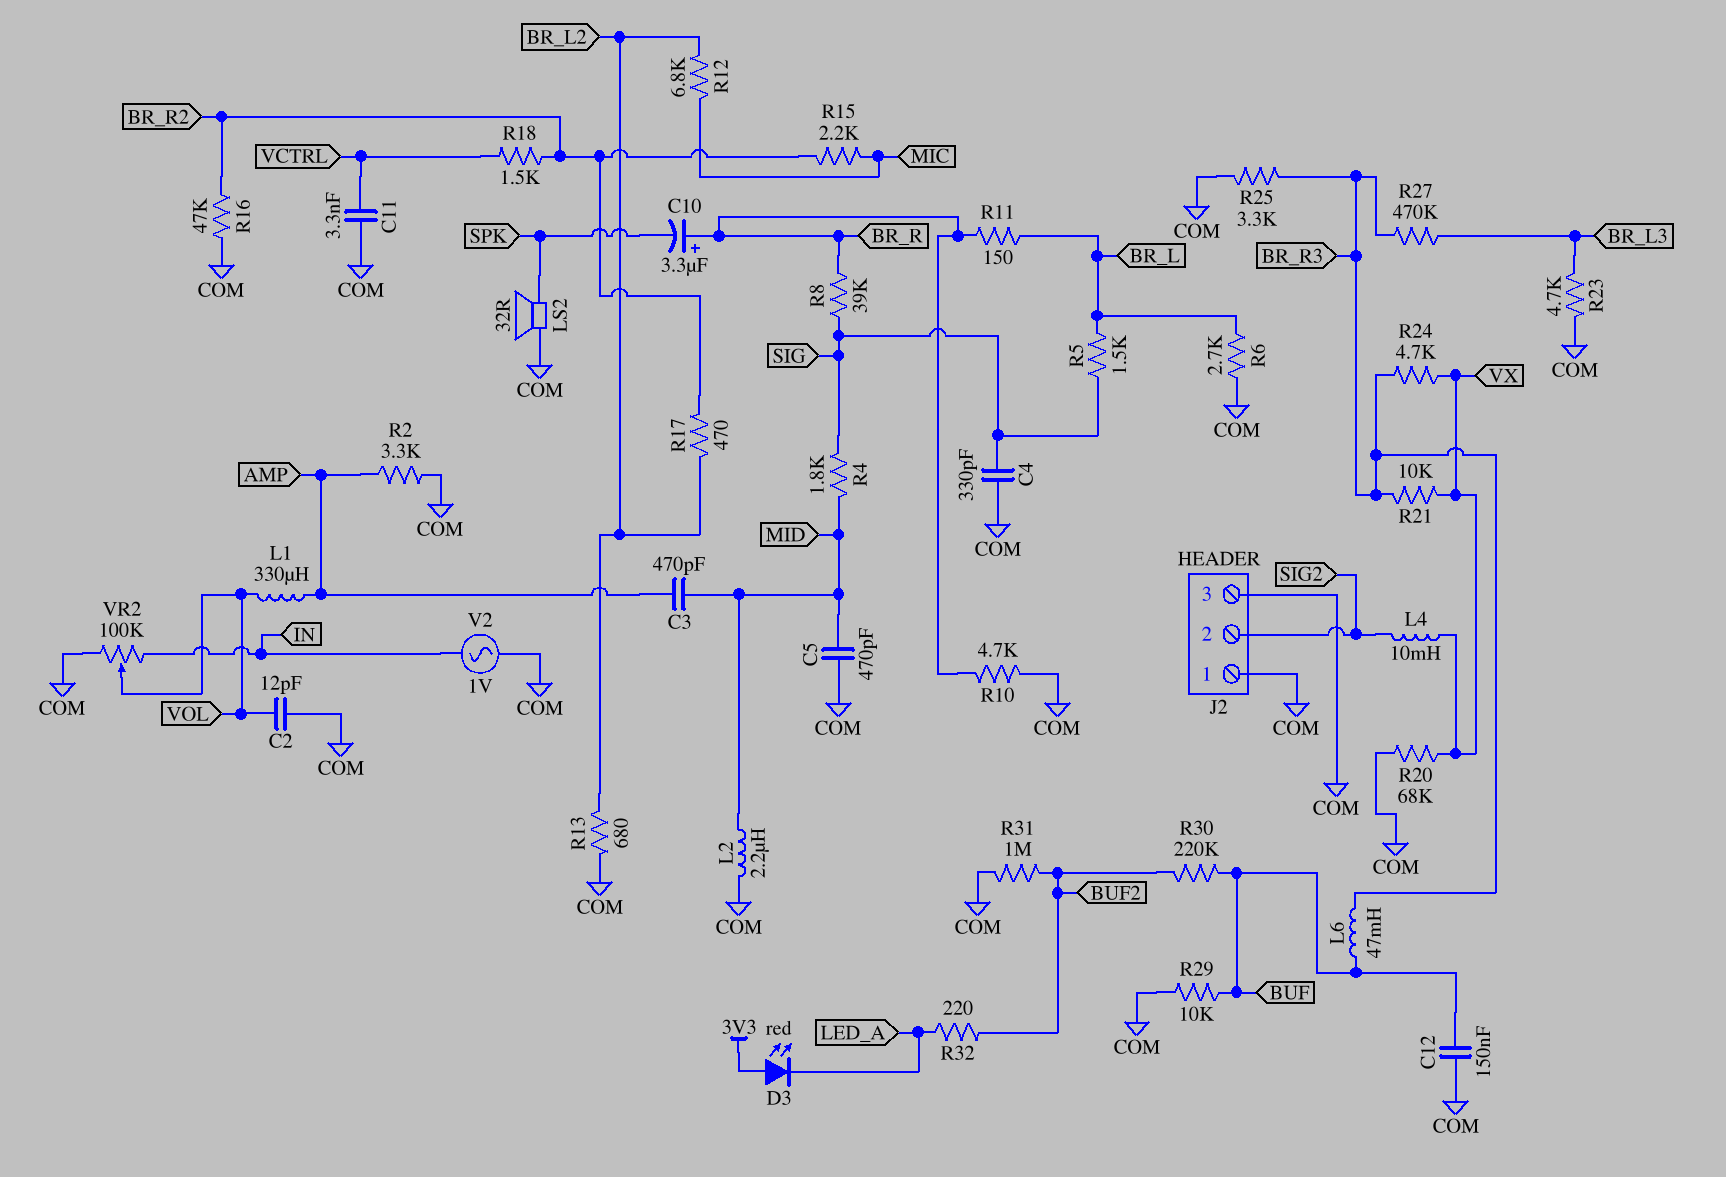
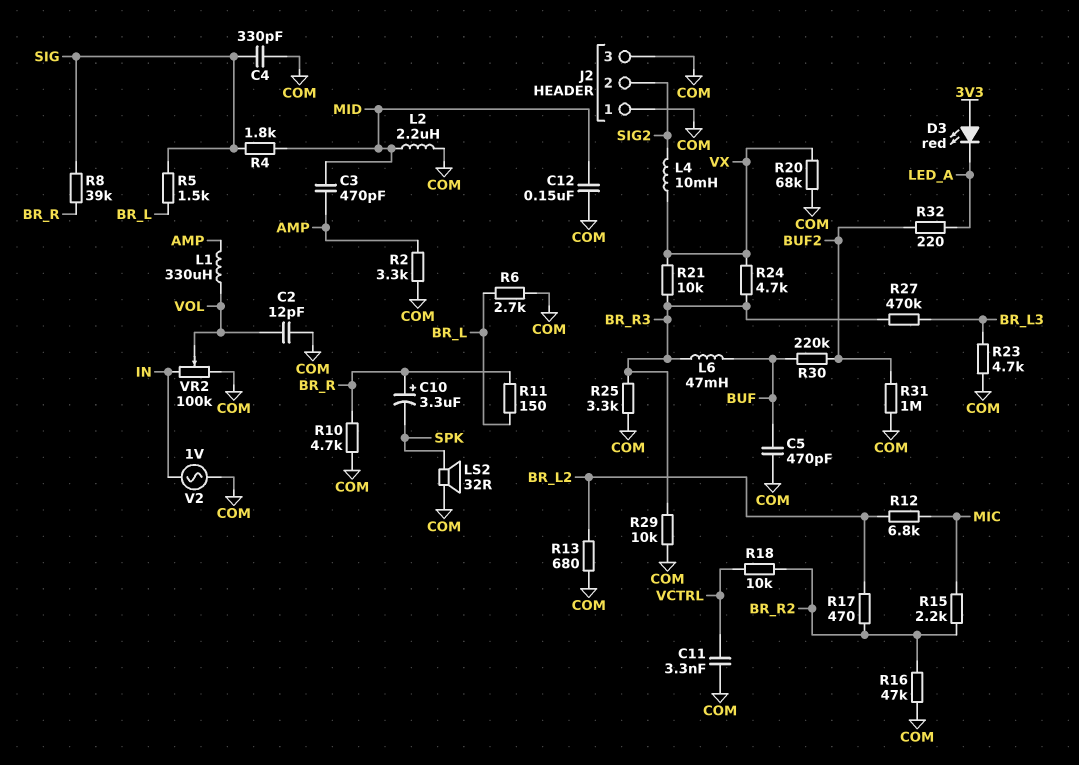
C5: 470pF (COM, MID) -> 470pF (BUF, COM)
C12: 150nF (BUF, COM) -> 150nF (COM, MID)
R18: 1.5k (BR_R2, VCTRL) -> 10k (BR_R2, VCTRL)
R29: 10k (BUF, COM) -> 10k (BR_R3, COM)

